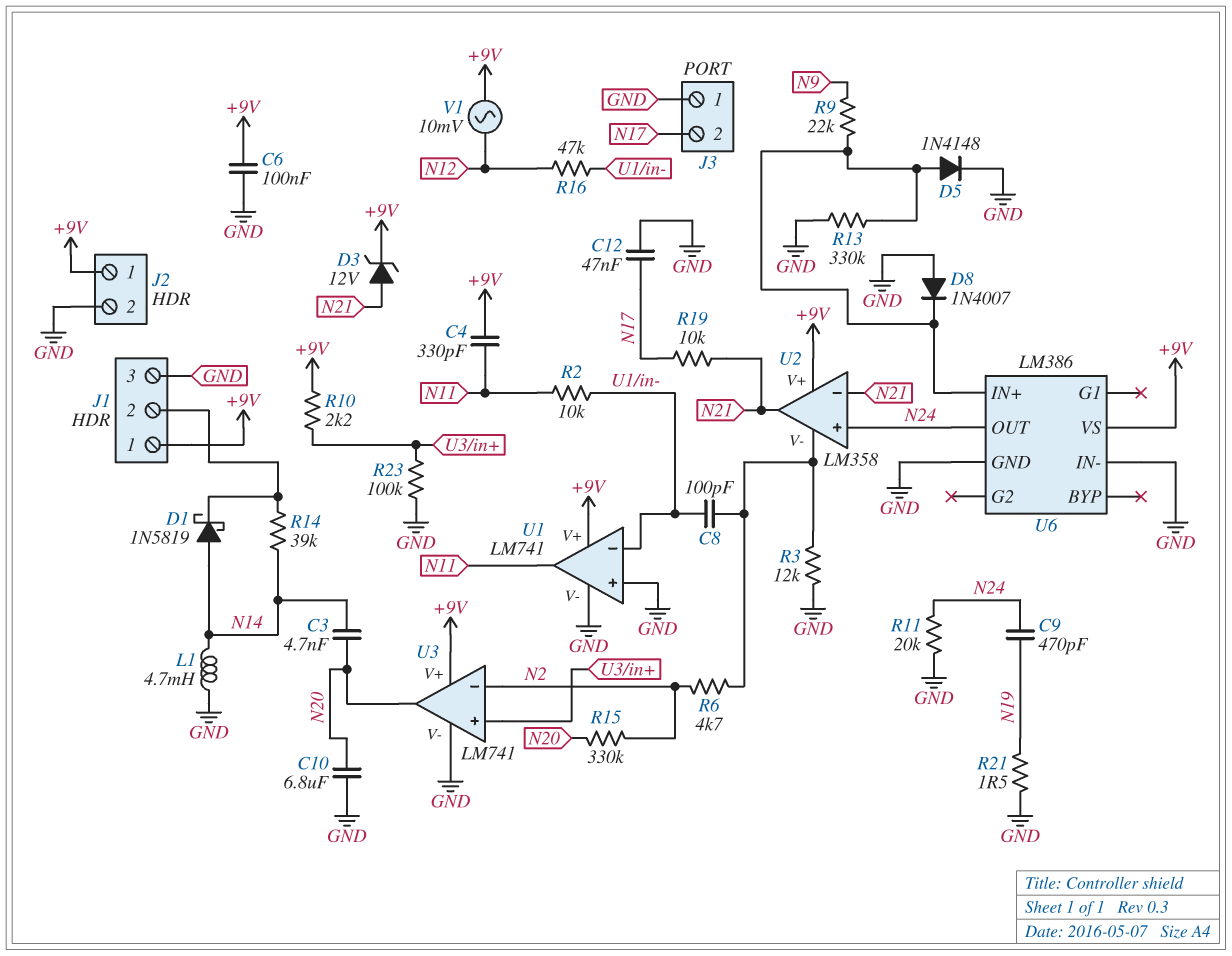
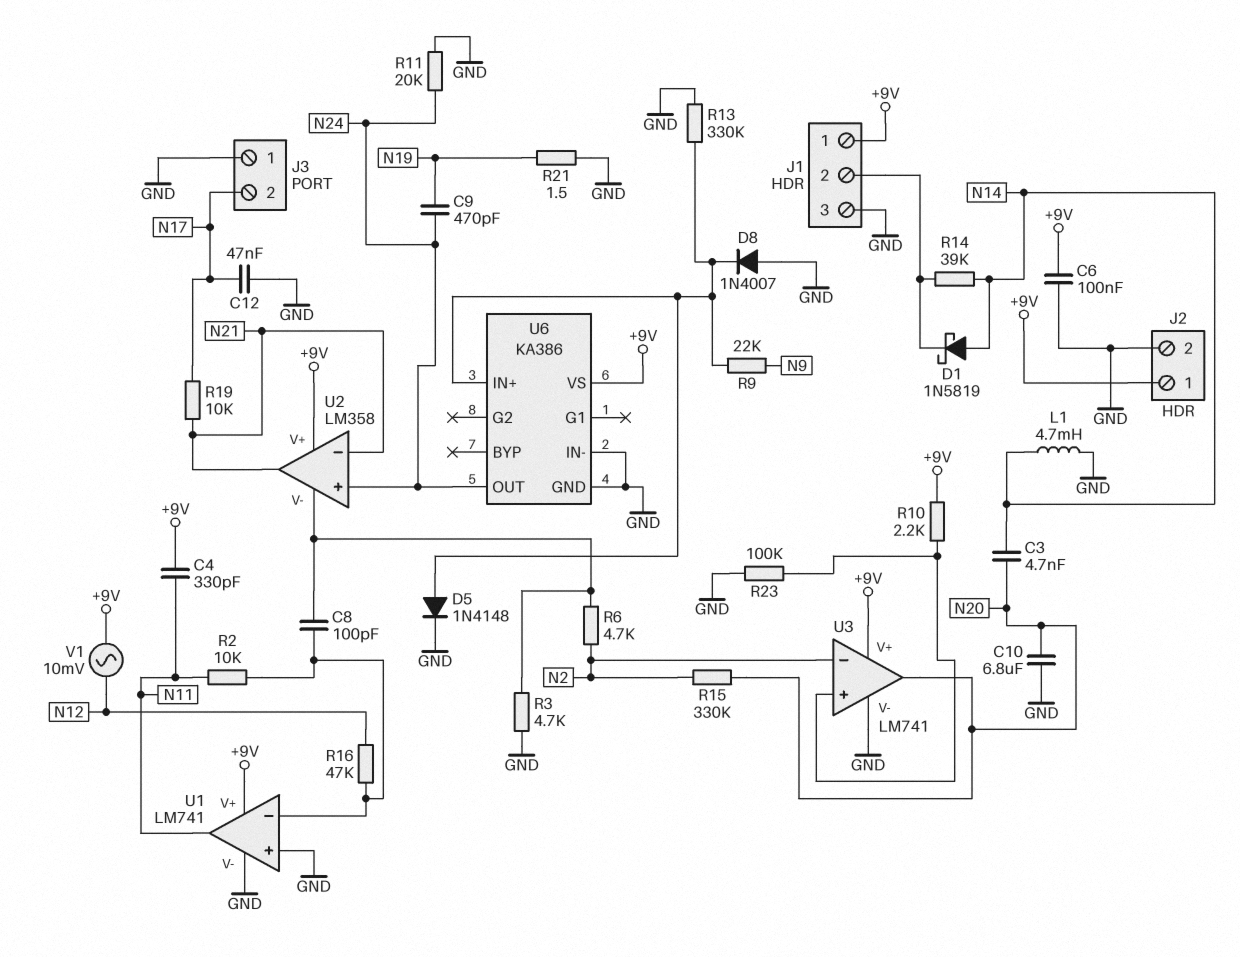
D3: zener 12V (A N21, K +9V) -> none
R3: 12k (GND, U2/V-) -> 4.7k (GND, U2/V-)
U6: LM386 -> KA386

